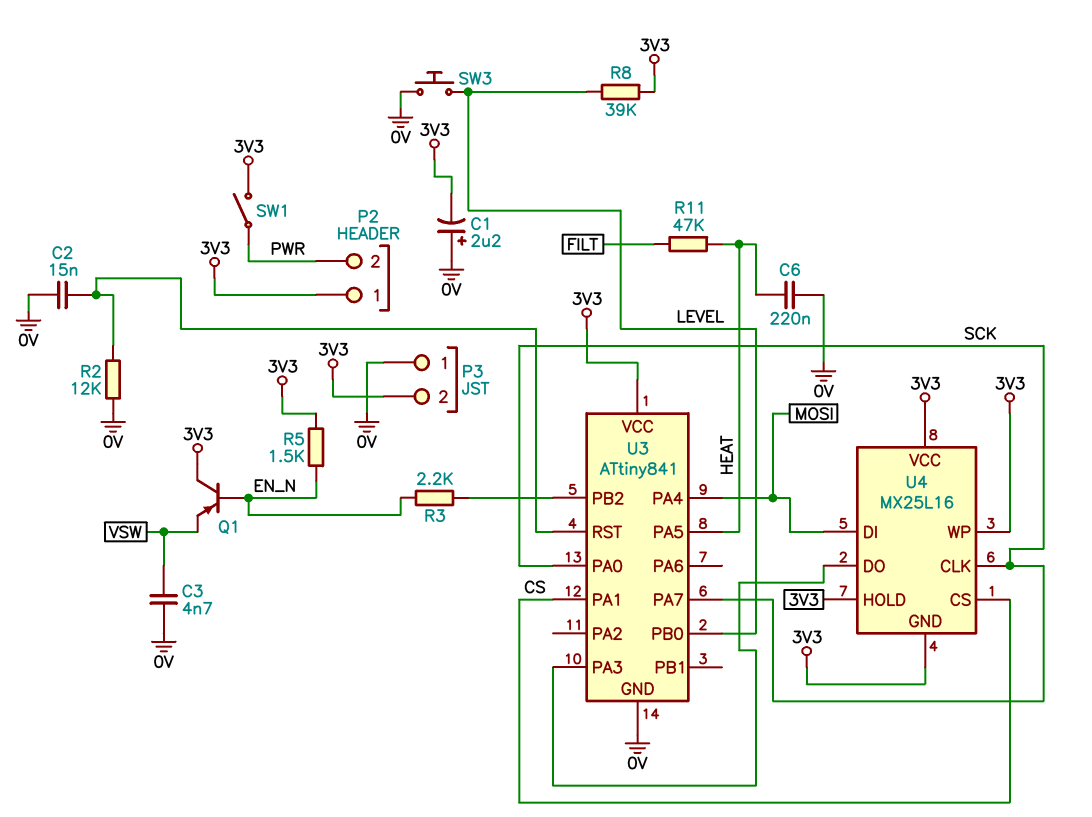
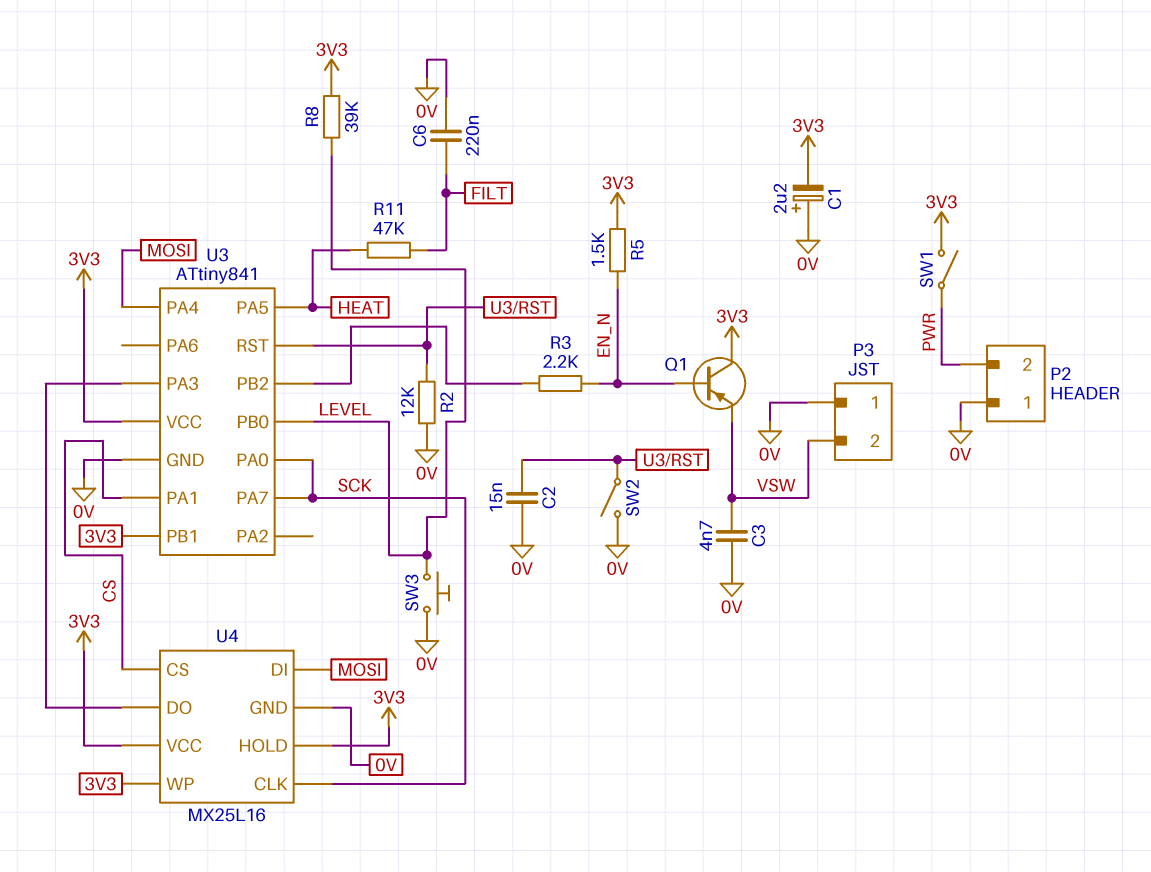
C6: 220nF (0V, HEAT) -> 220nF (0V, FILT)
P2 pin 1: 3V3 -> 0V
P3 pin 2: 3V3 -> VSW
SW2: none -> switch (0V, U3/RST)
U3 pin PB1: none -> 3V3
U4 pin GND: 3V3 -> 0V

